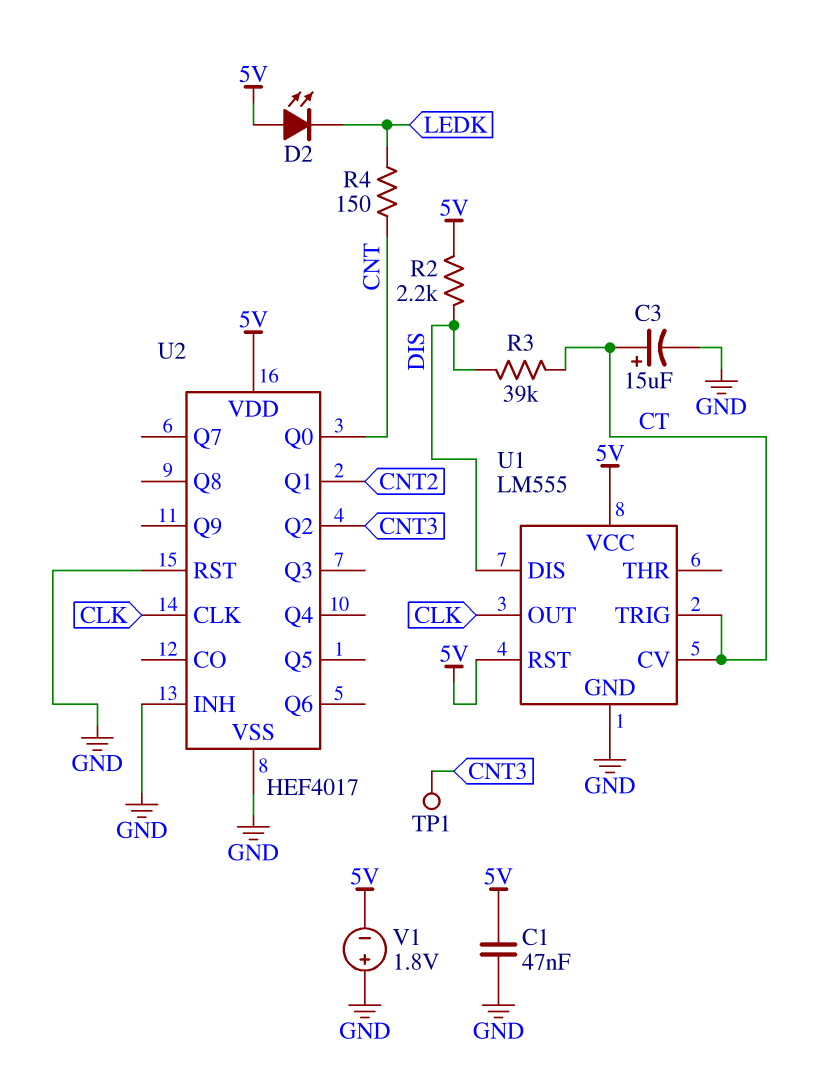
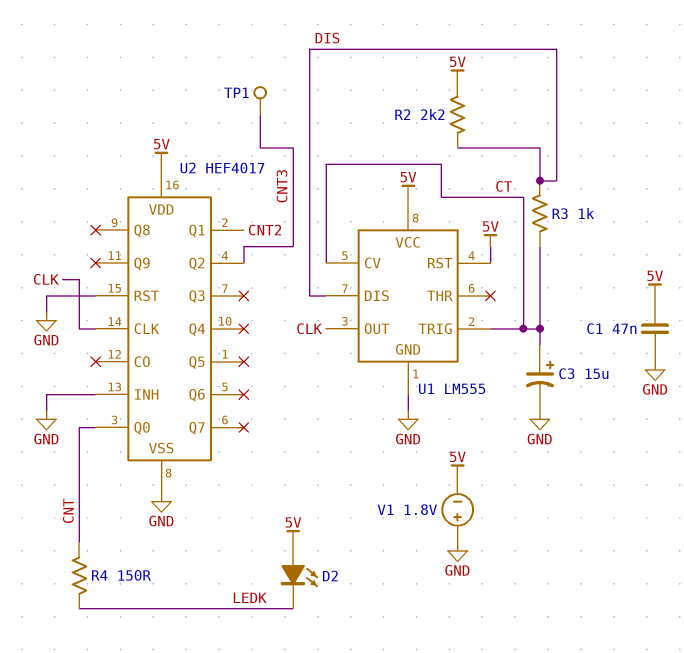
R3: 39k (CT, DIS) -> 1k (CT, DIS)

